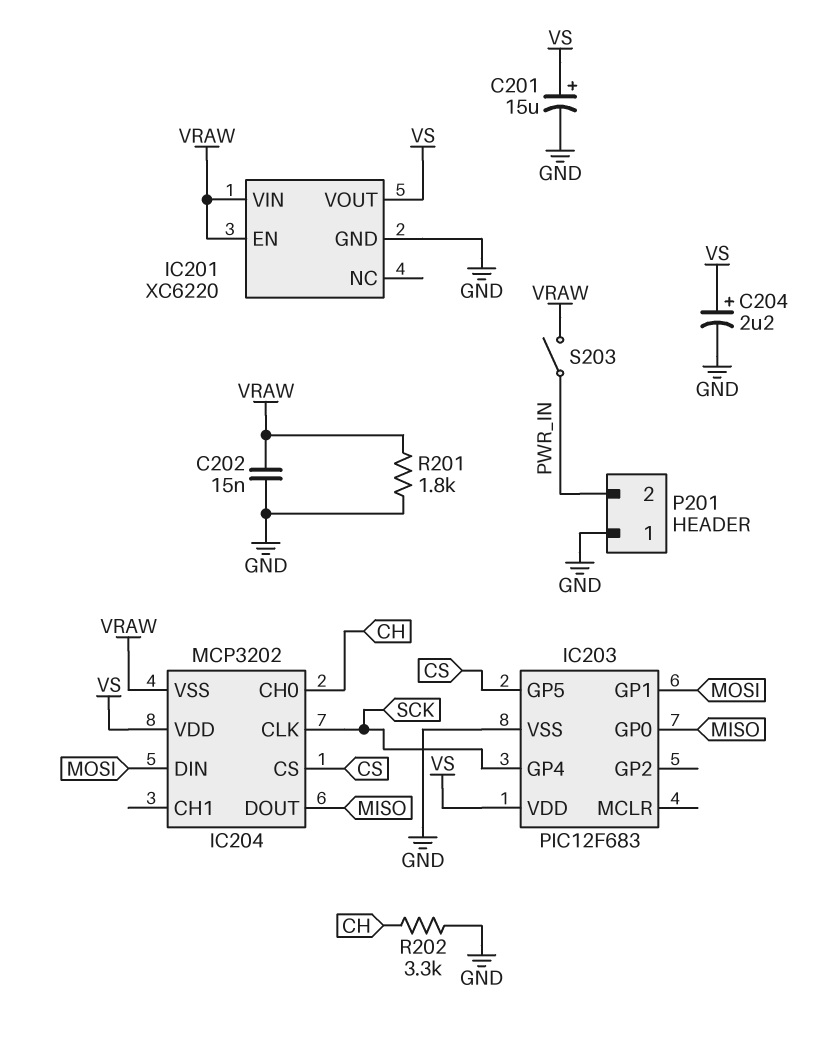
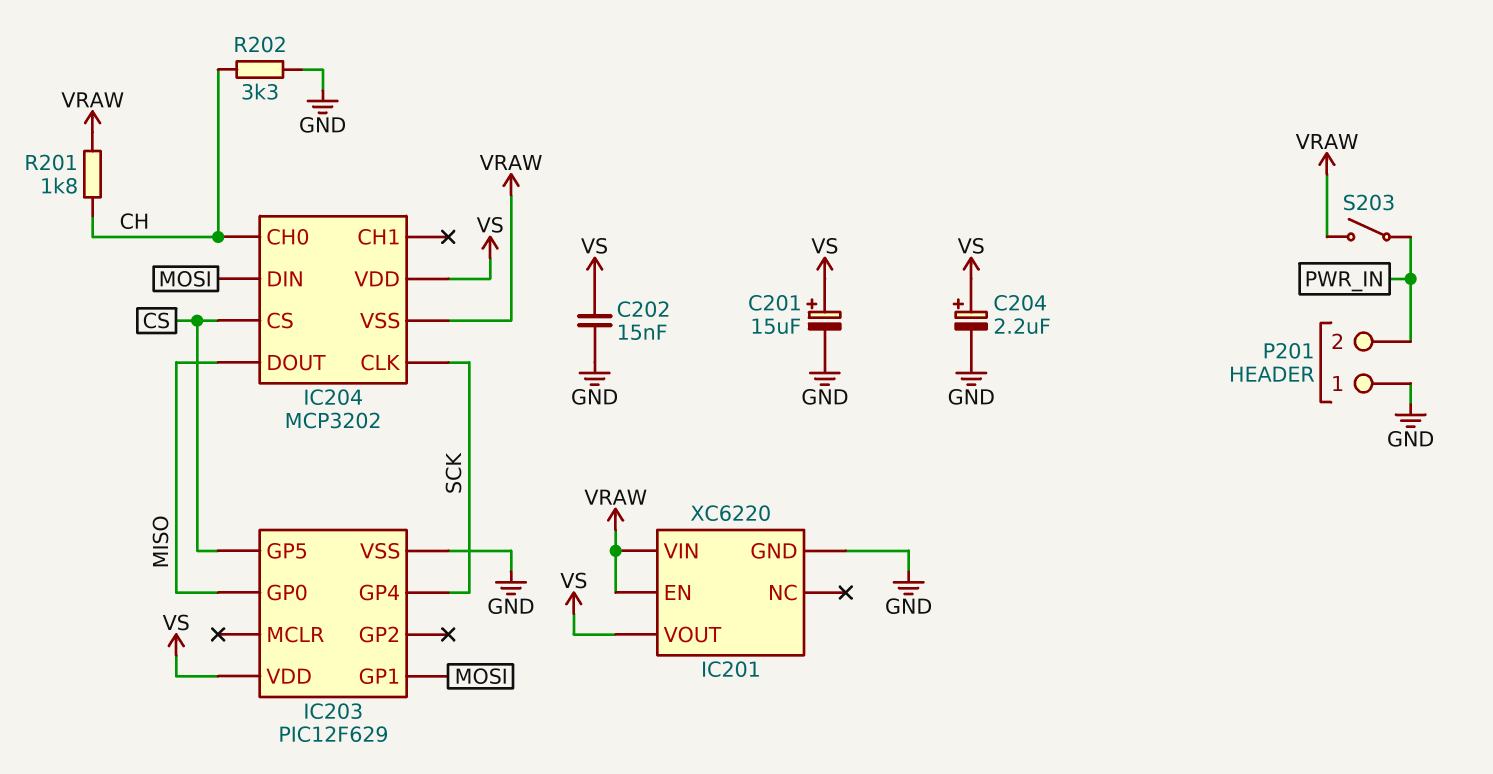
C202: 15nF (GND, VRAW) -> 15nF (GND, VS)
IC203: PIC12F683 -> PIC12F629
R201: 1.8k (GND, VRAW) -> 1.8k (CH, VRAW)

